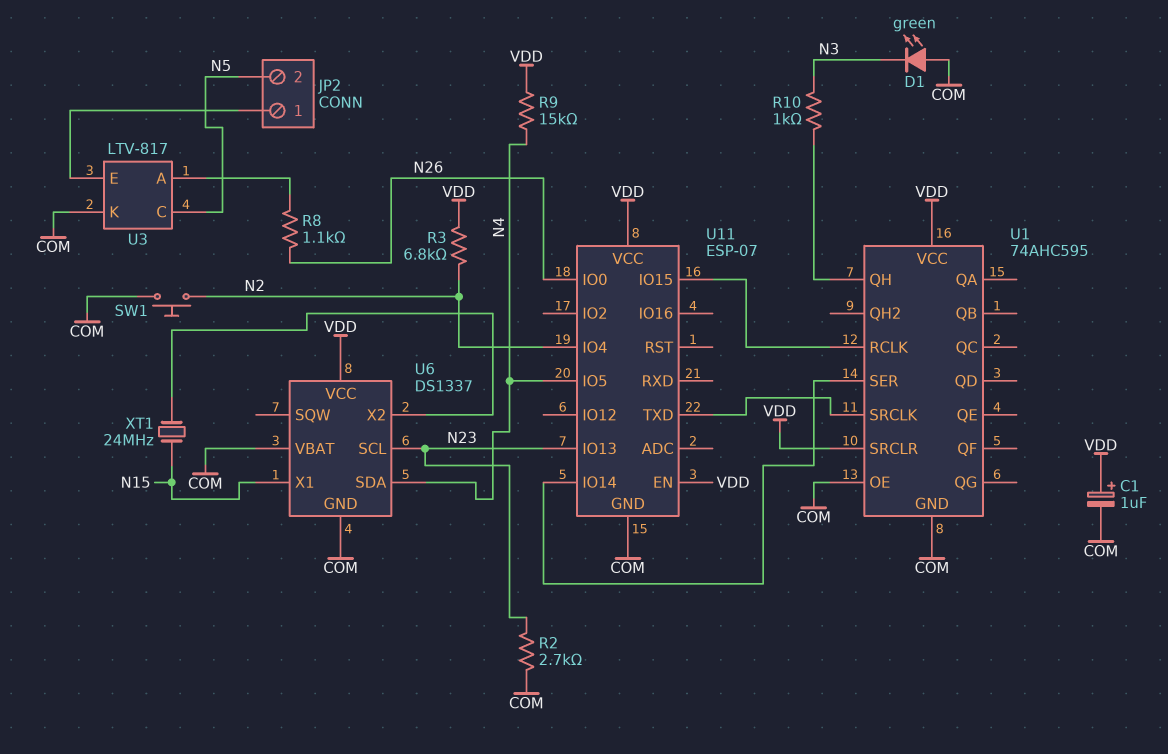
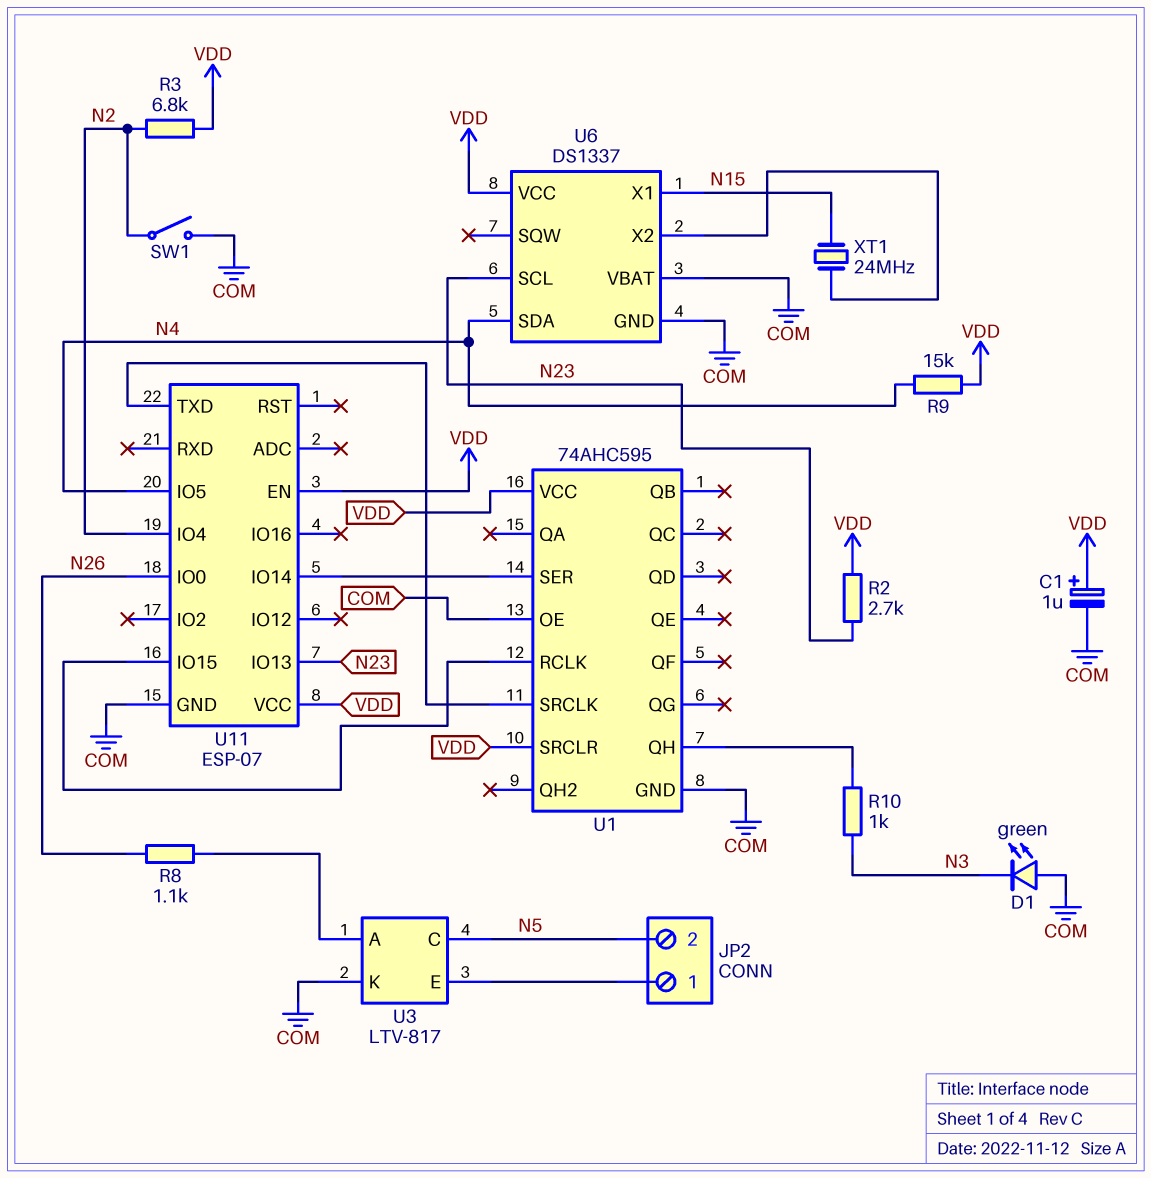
R2: 2.7k (COM, N23) -> 2.7k (N23, VDD)
SW1: button (COM, N2) -> switch (COM, N2)

